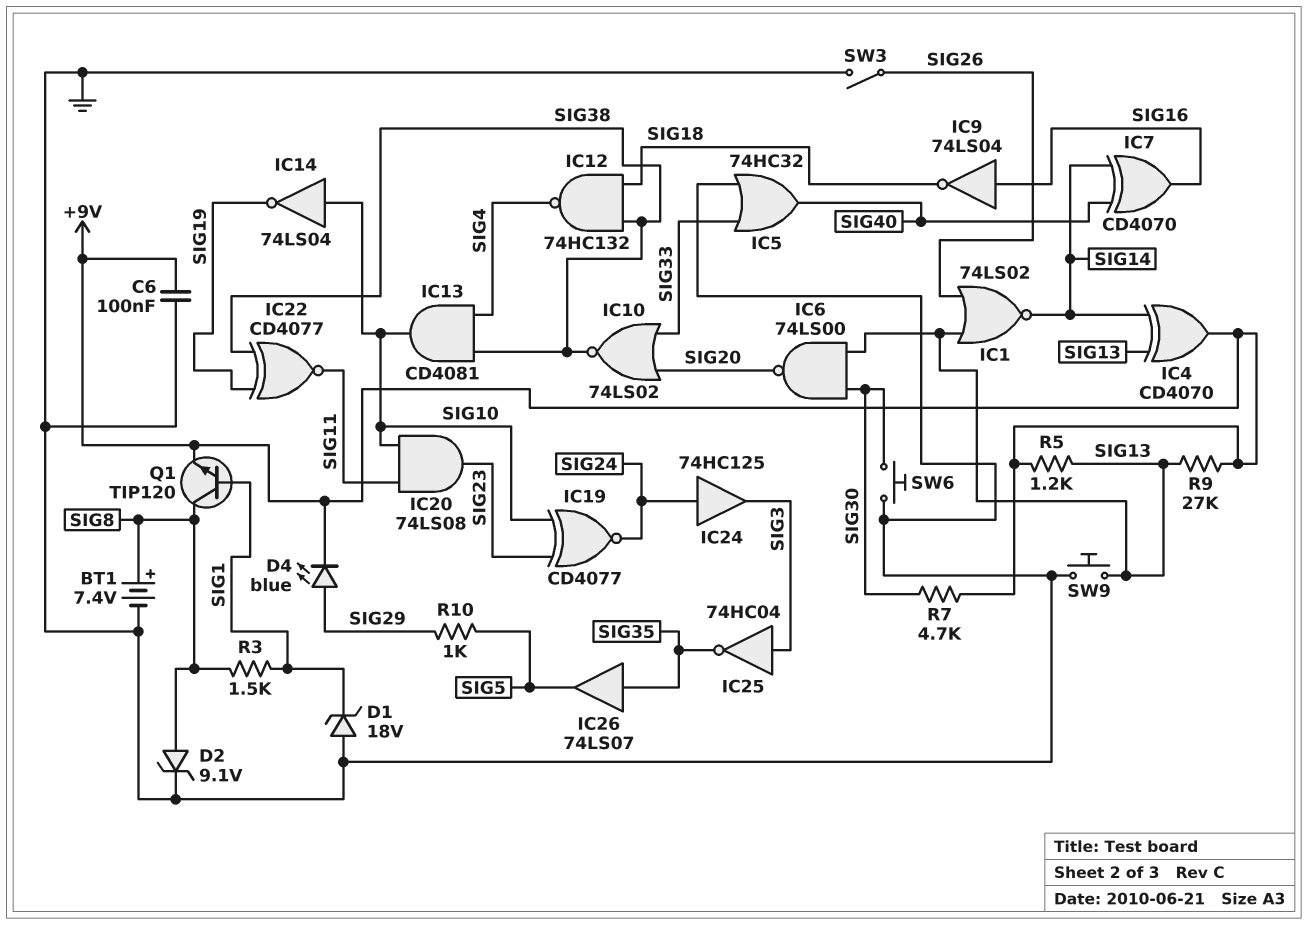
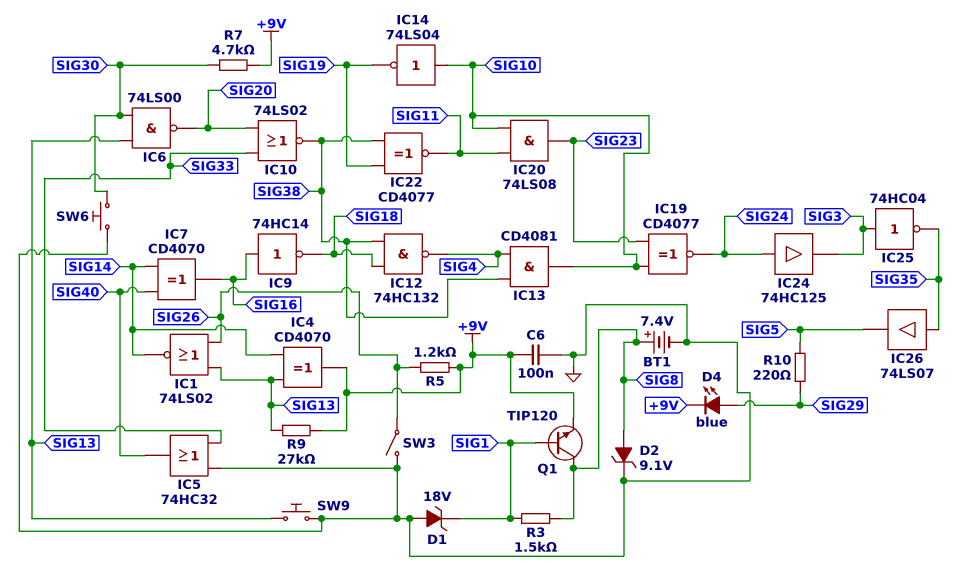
IC9: NOT 74LS04 (in SIG16, out SIG18) -> NOT 74HC14 (in SIG16, out SIG18)
R5: 1.2k (+9V, SIG13) -> 1.2k (+9V, SIG26)
R10: 1k (SIG5, SIG29) -> 220 (SIG5, SIG29)

